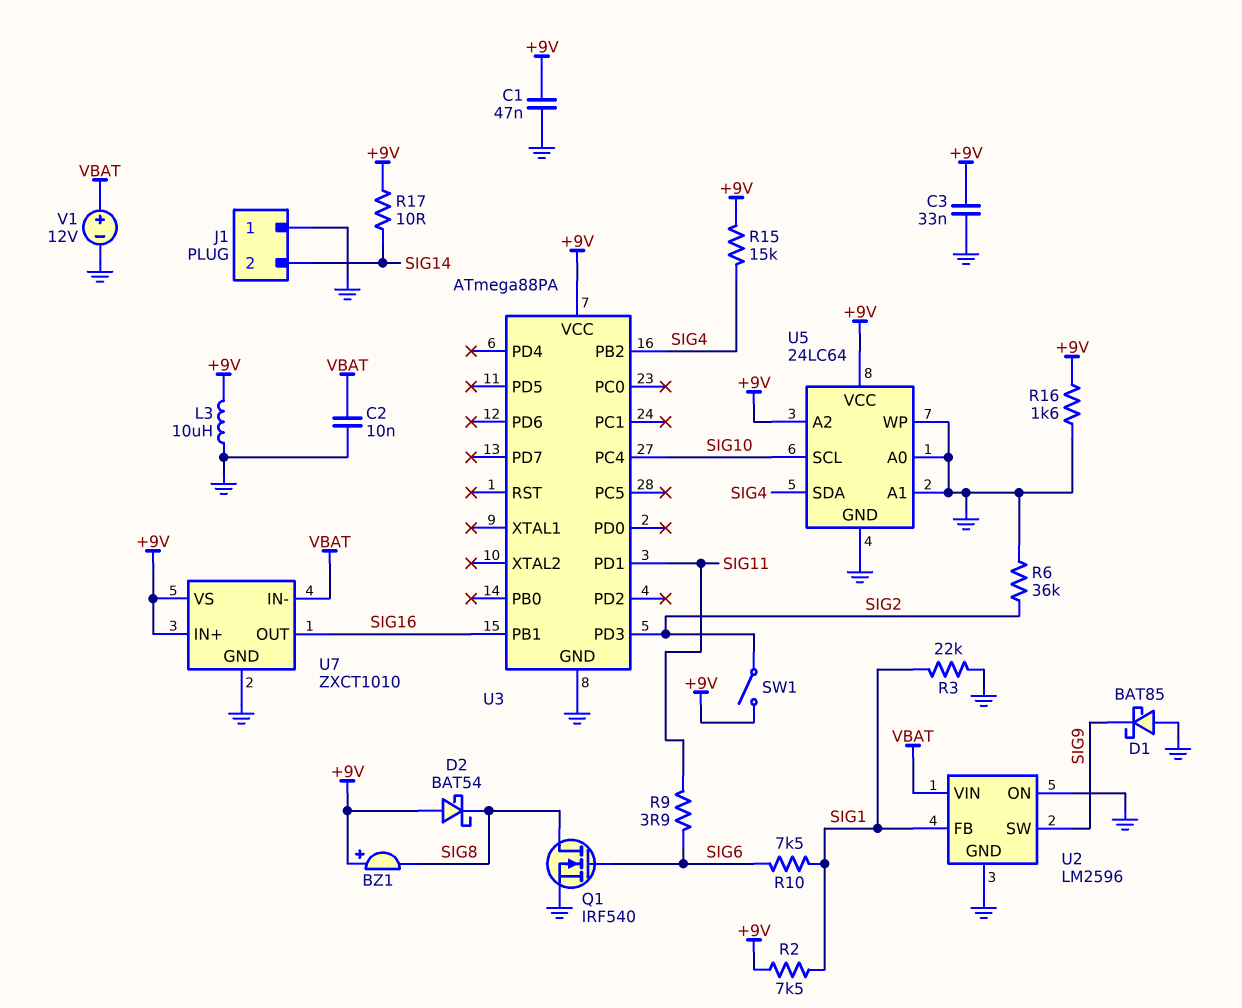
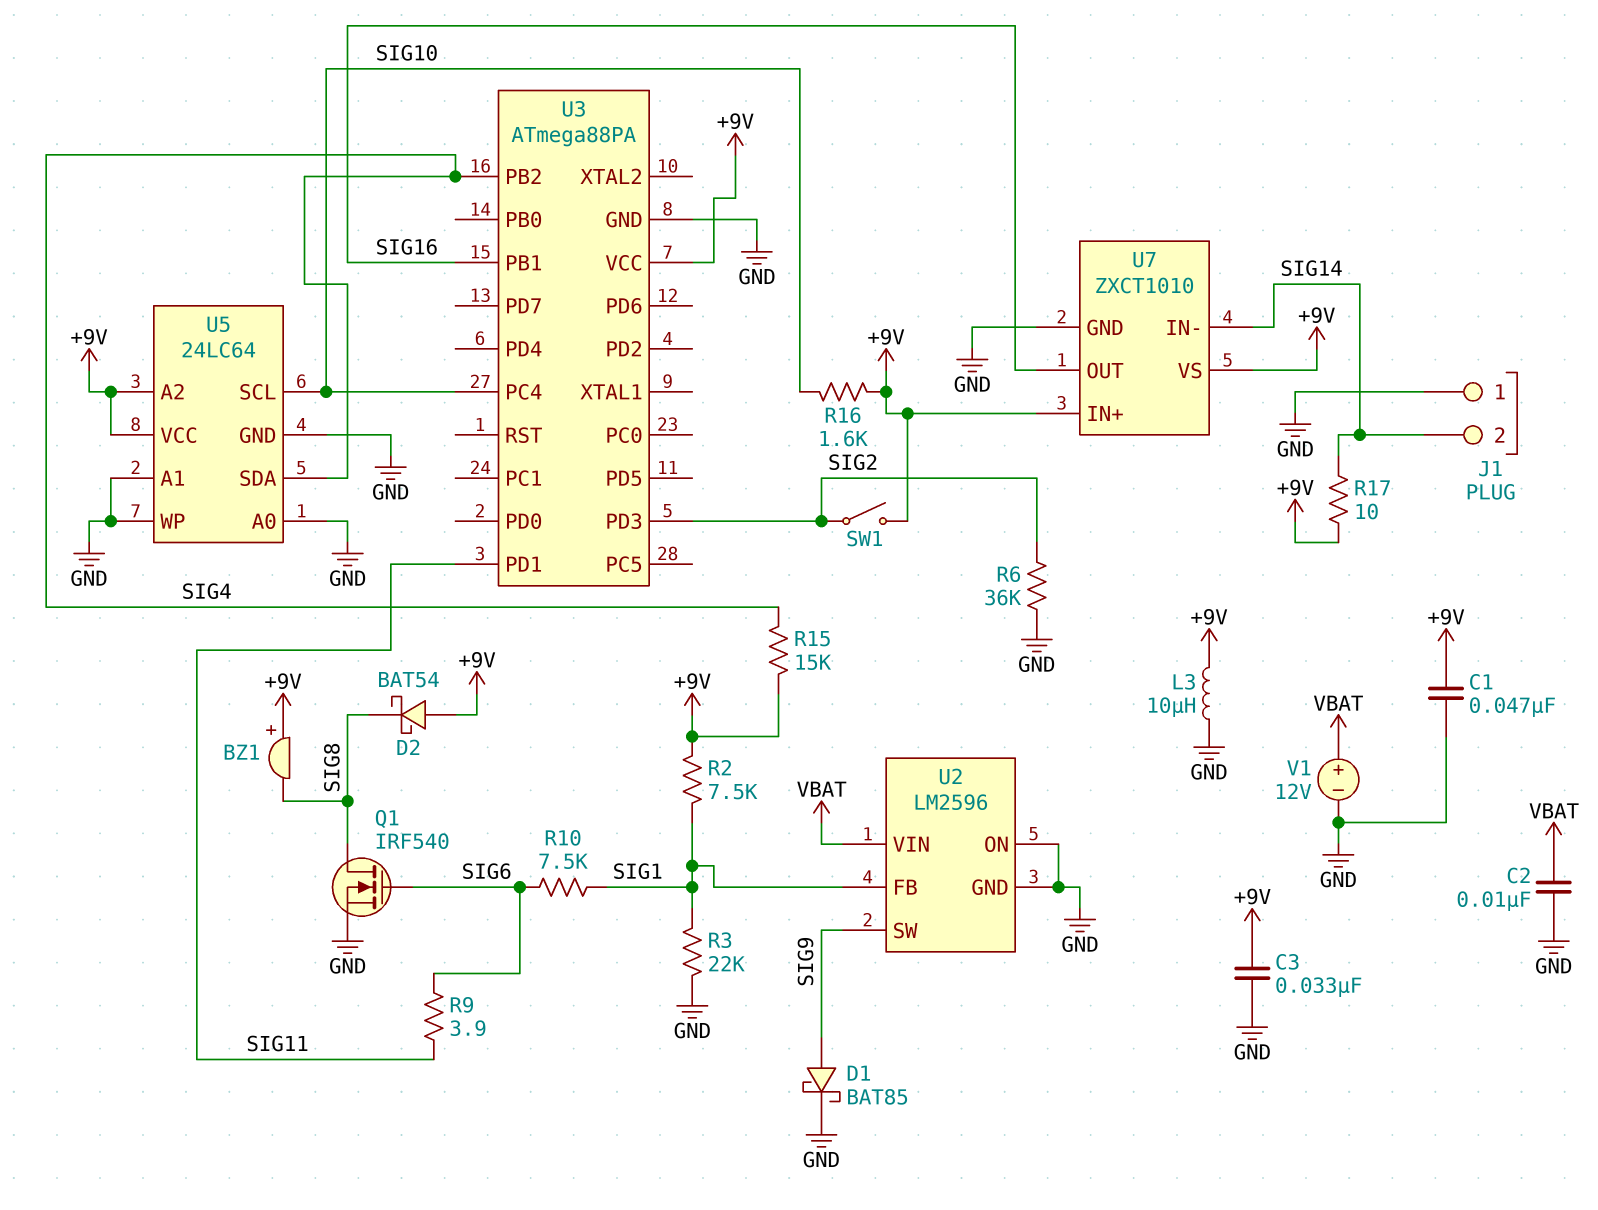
D1: schottky BAT85 (A GND, K SIG9) -> schottky BAT85 (A SIG9, K GND)
R16: 1.6k (+9V, GND) -> 1.6k (+9V, SIG10)
U7 pin IN-: VBAT -> SIG14

